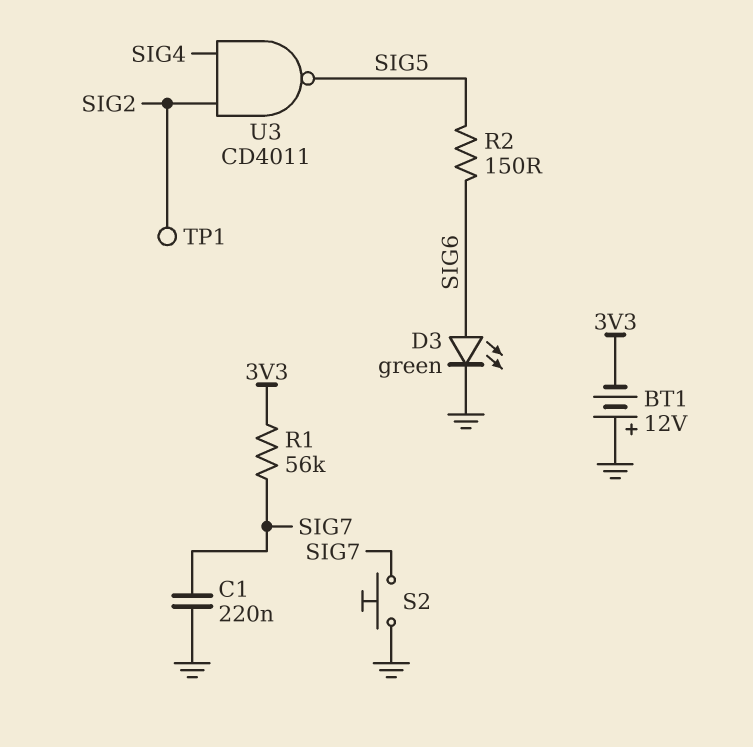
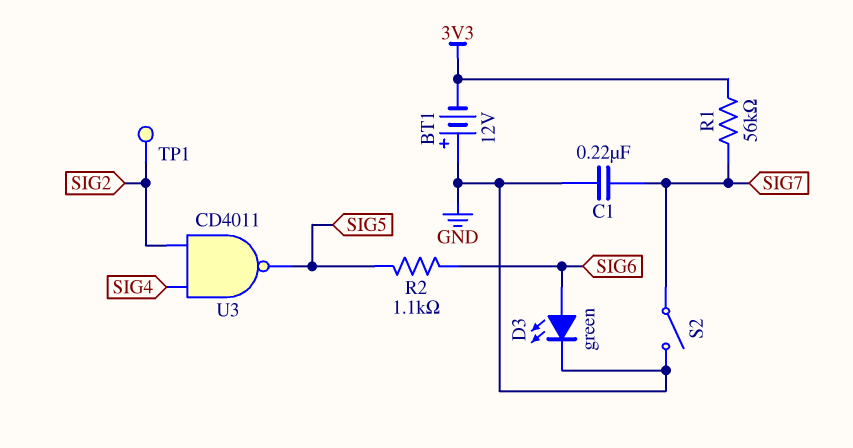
R2: 150 (SIG5, SIG6) -> 1.1k (SIG5, SIG6)
S2: button (GND, SIG7) -> switch (GND, SIG7)

